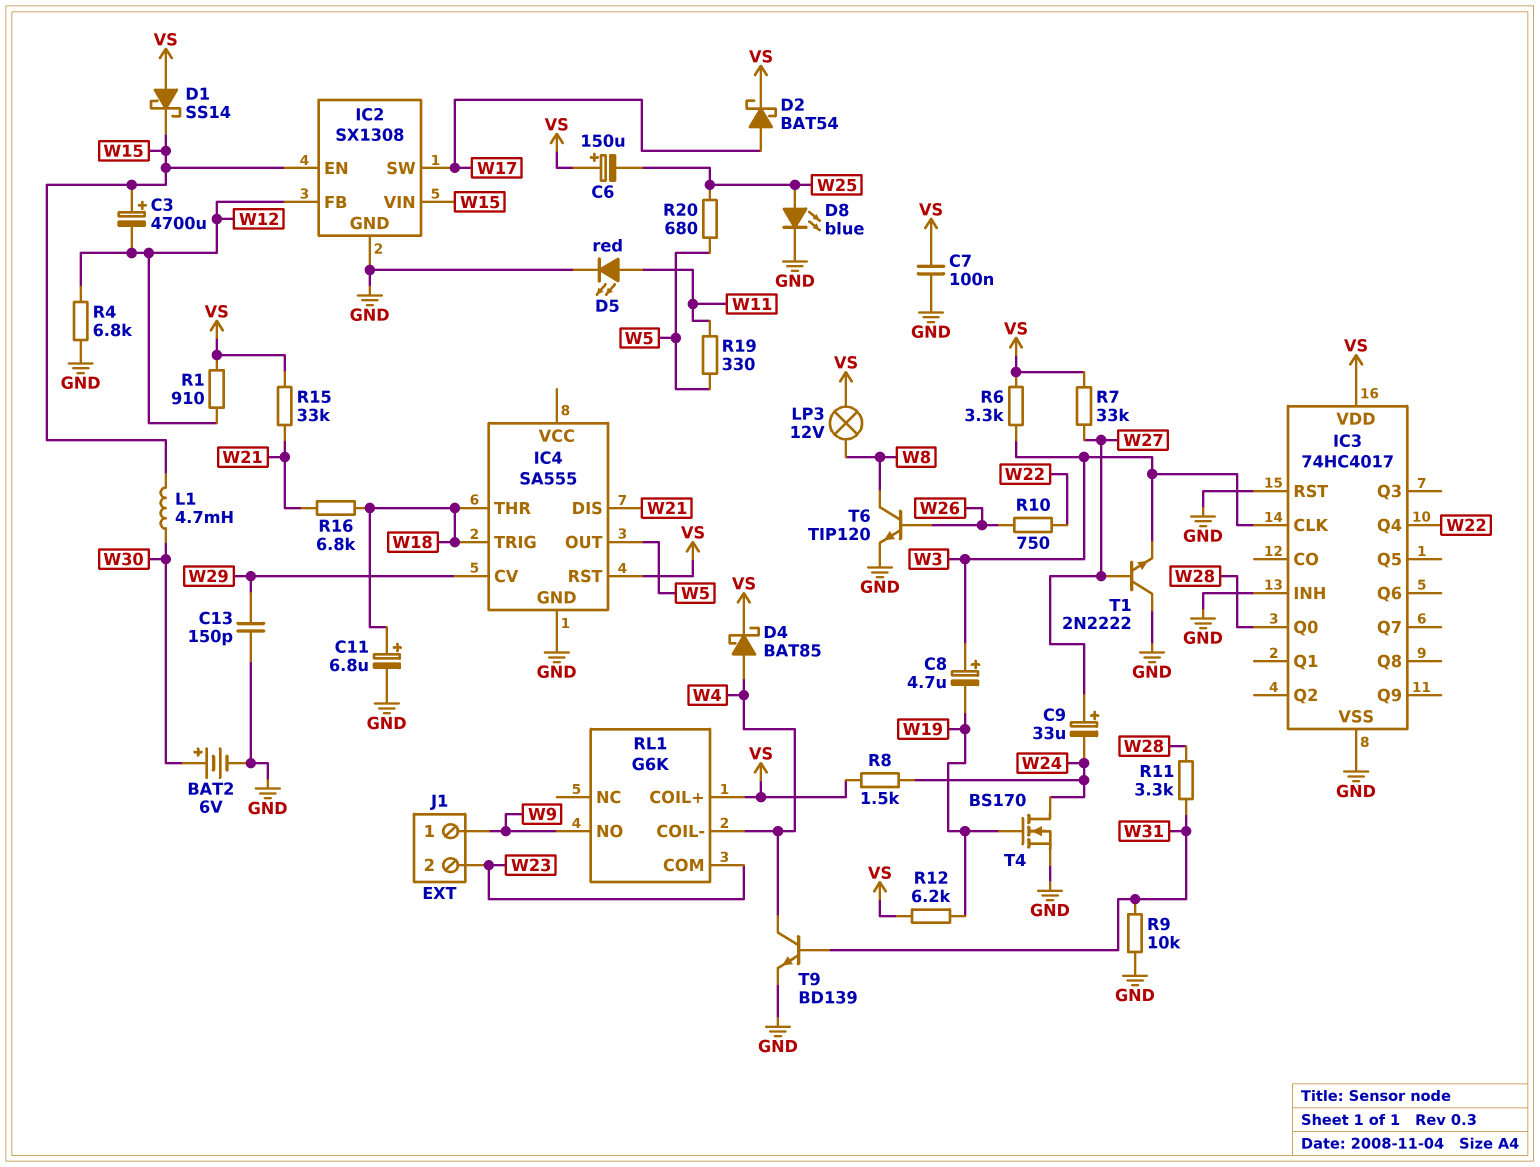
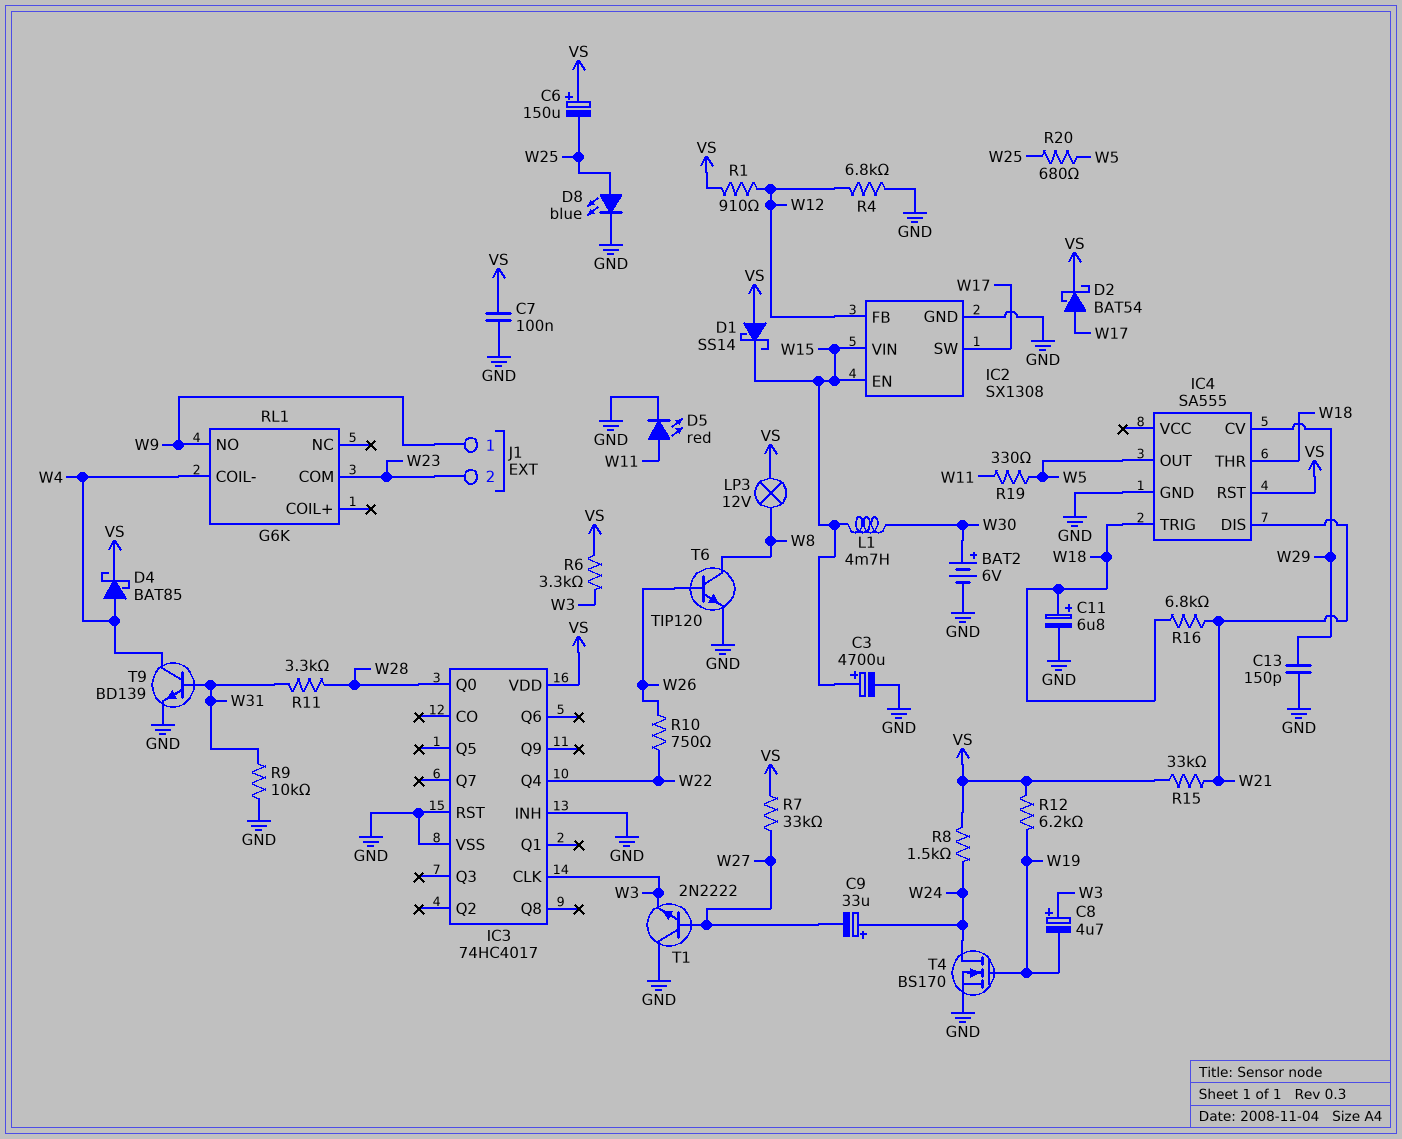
C3: 4700uF (plus W15, minus W12) -> 4700uF (plus W15, minus GND)
C9: 33uF (plus W27, minus W24) -> 33uF (plus W24, minus W27)
RL1 pin COIL+: VS -> none

